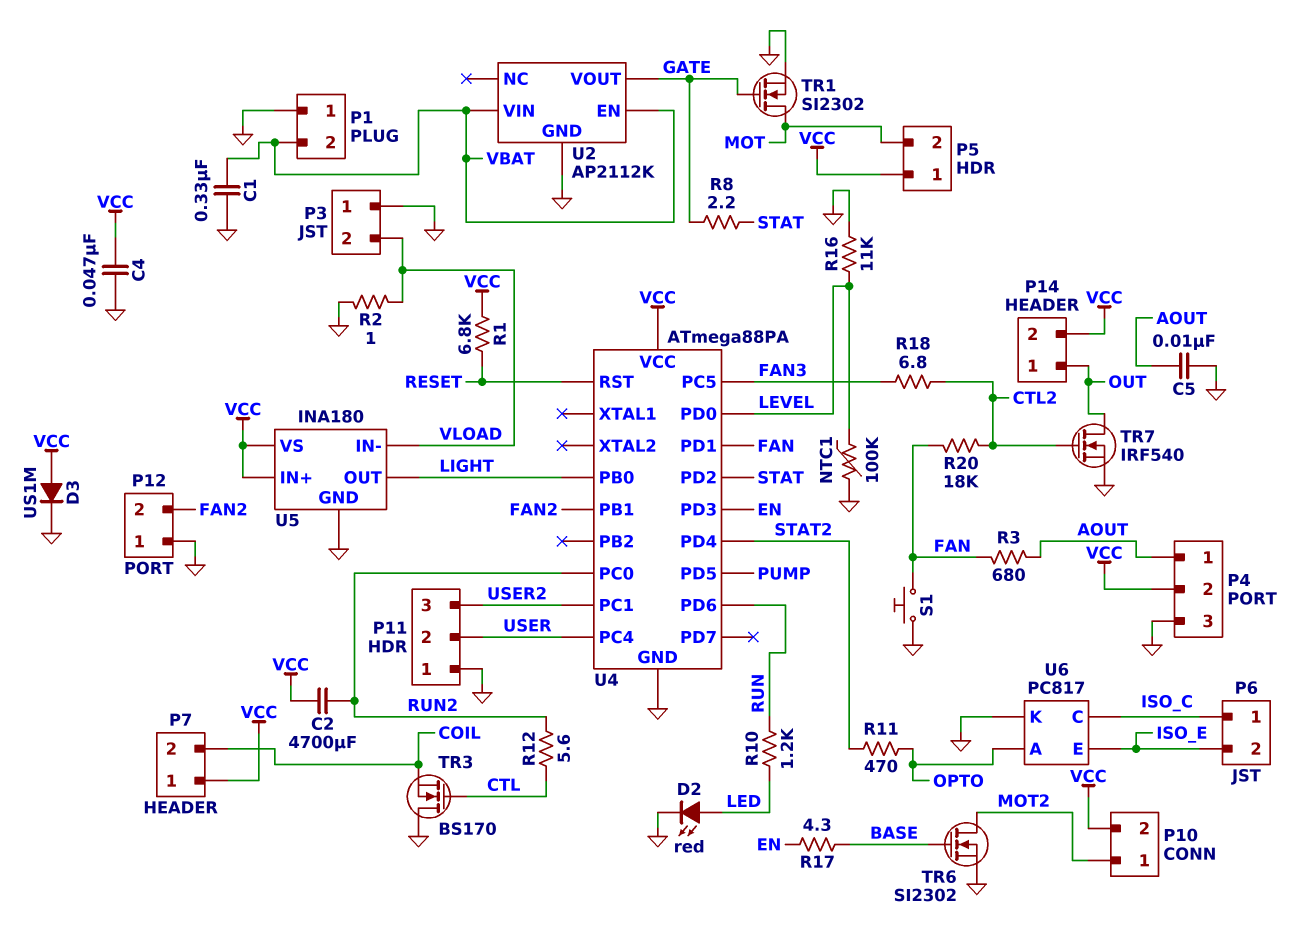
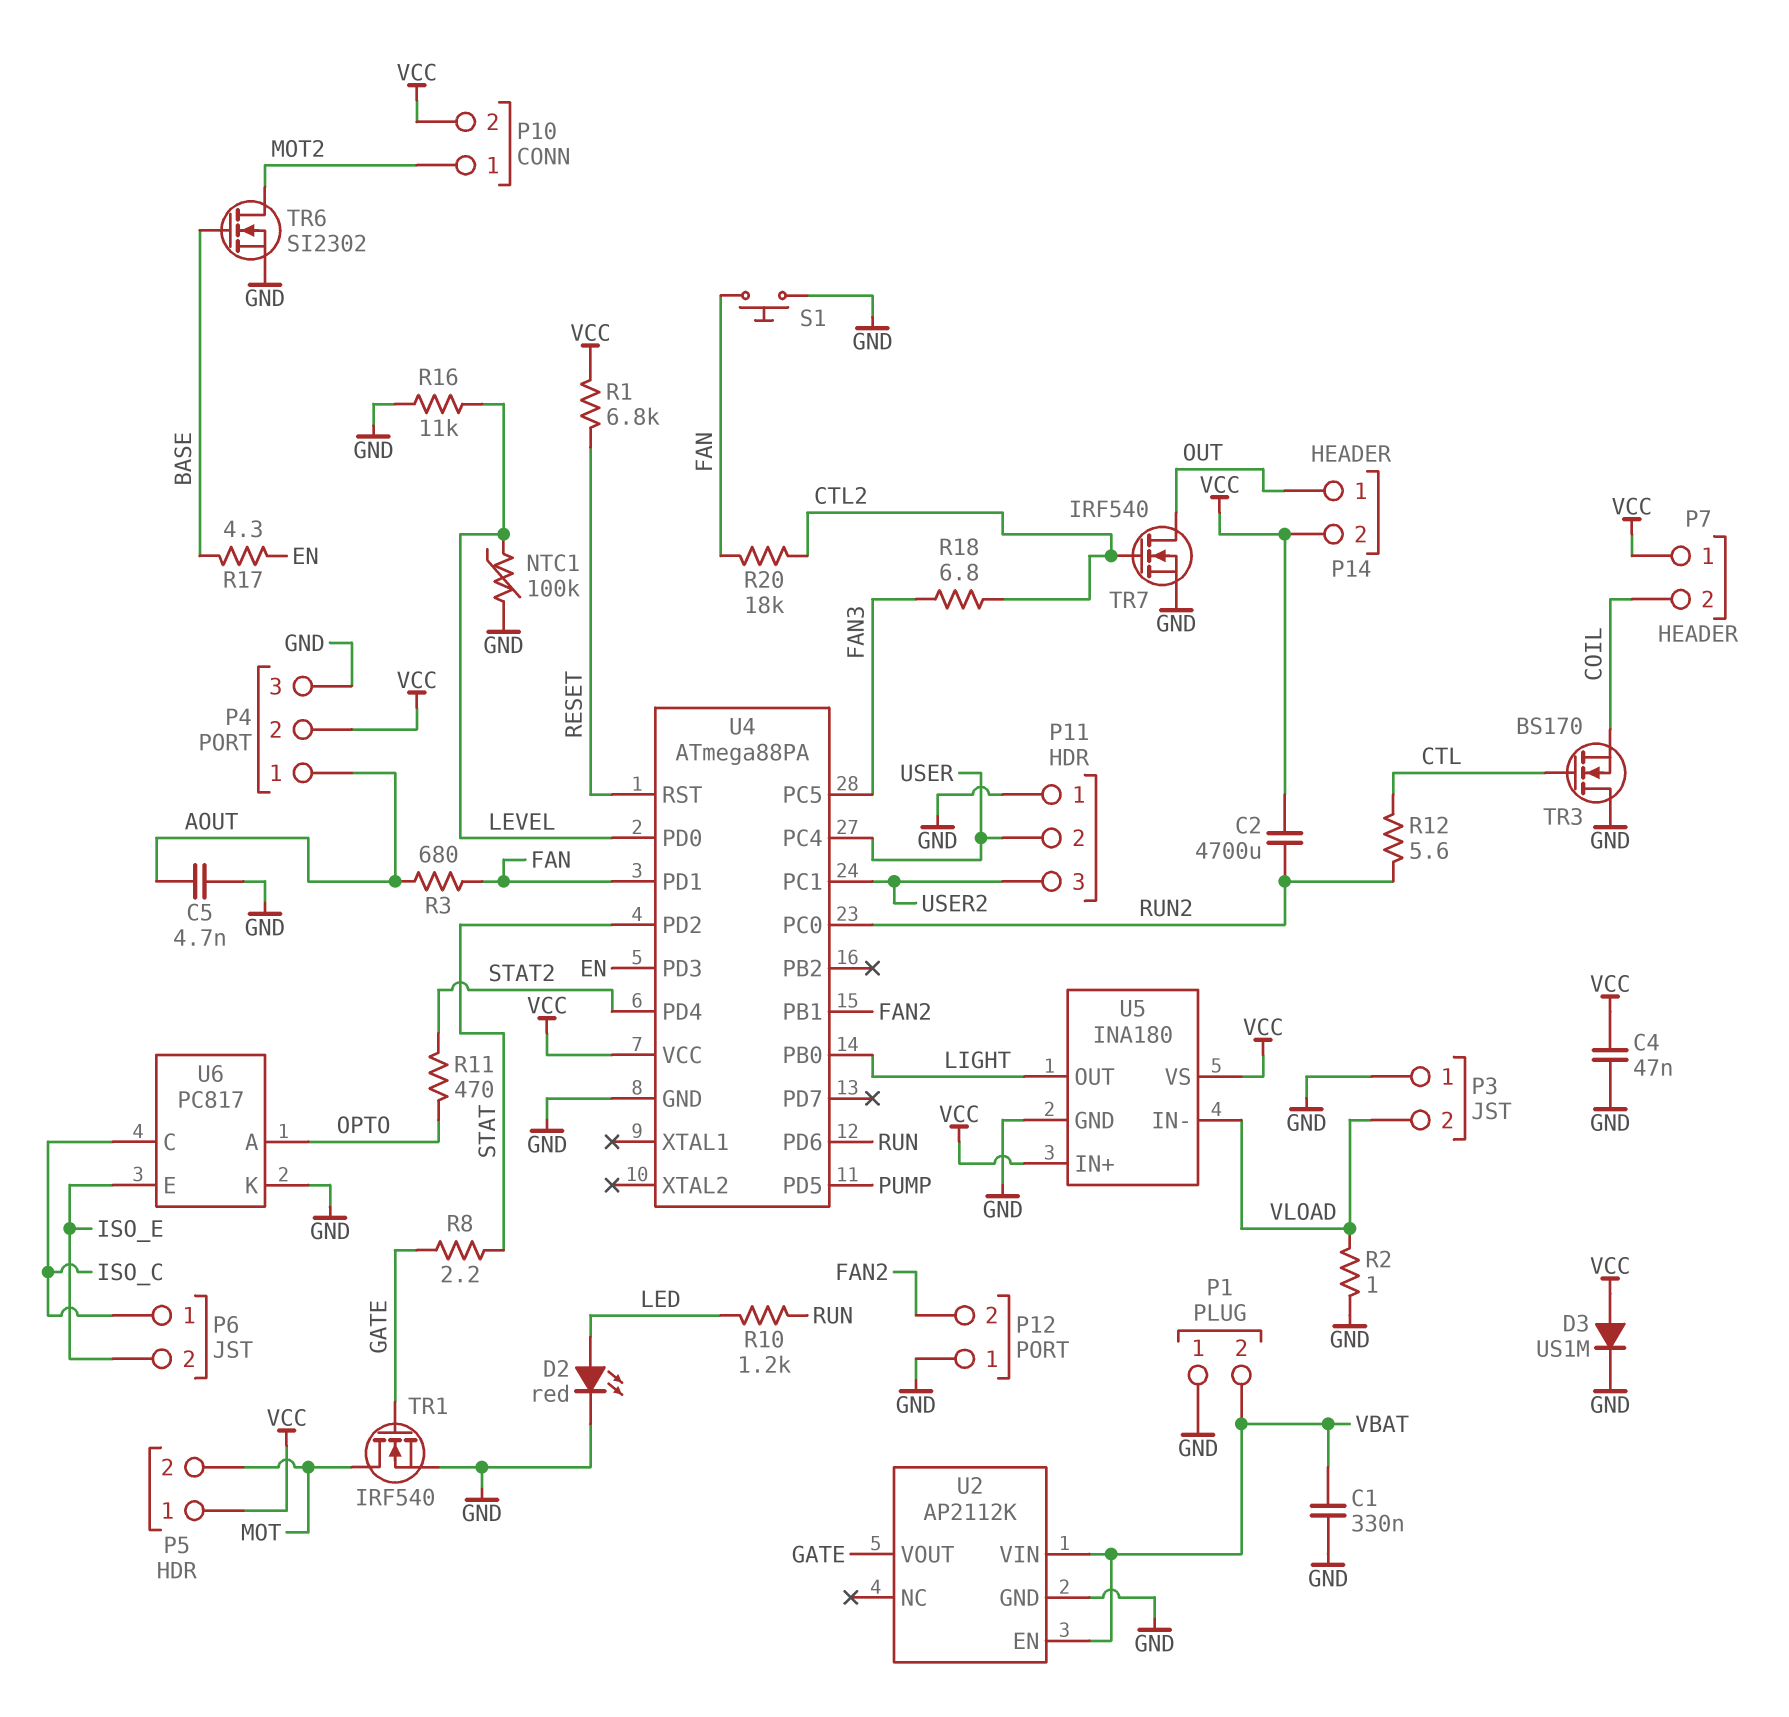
C5: 10nF (AOUT, GND) -> 4.7nF (AOUT, GND)
TR1: NMOS SI2302 (G GATE, D MOT, S GND) -> NMOS IRF540 (G GATE, D MOT, S GND)

